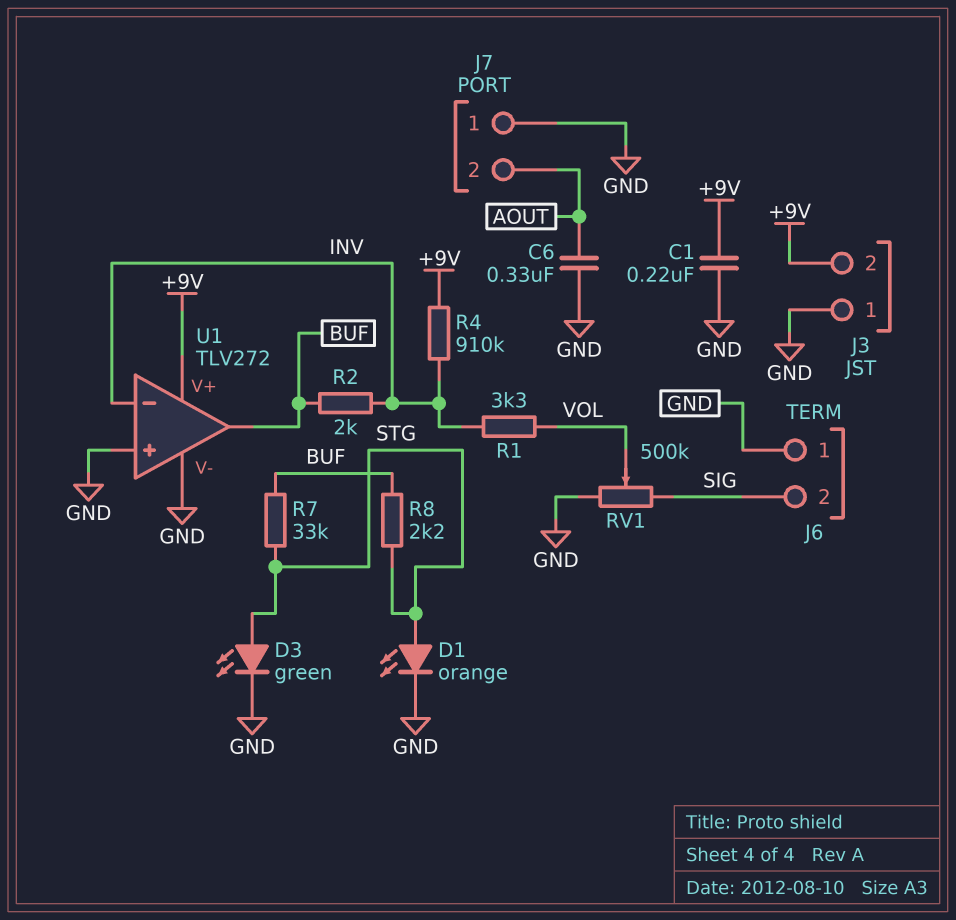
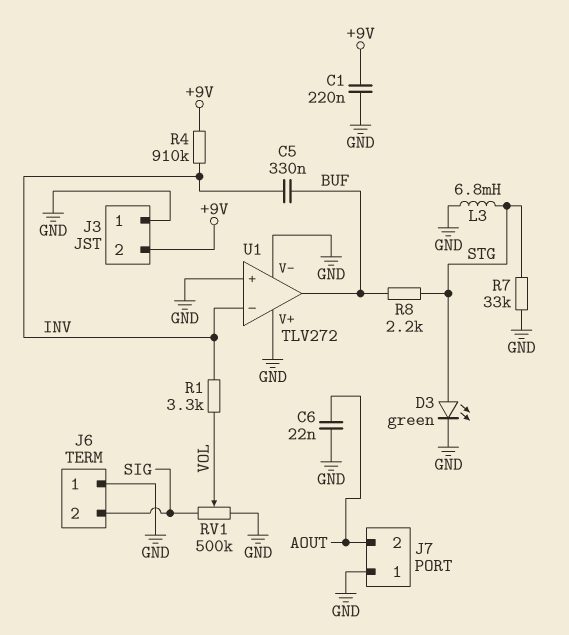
C5: none -> 330nF (BUF, INV)
C6: 330nF (AOUT, GND) -> 22nF (AOUT, GND)
D1: LED orange (A STG, K GND) -> none
L3: none -> 6.8mH (GND, STG)
R2: 2k (BUF, INV) -> none
R7: 33k (BUF, STG) -> 33k (GND, STG)
U1 pin V+: +9V -> GND

